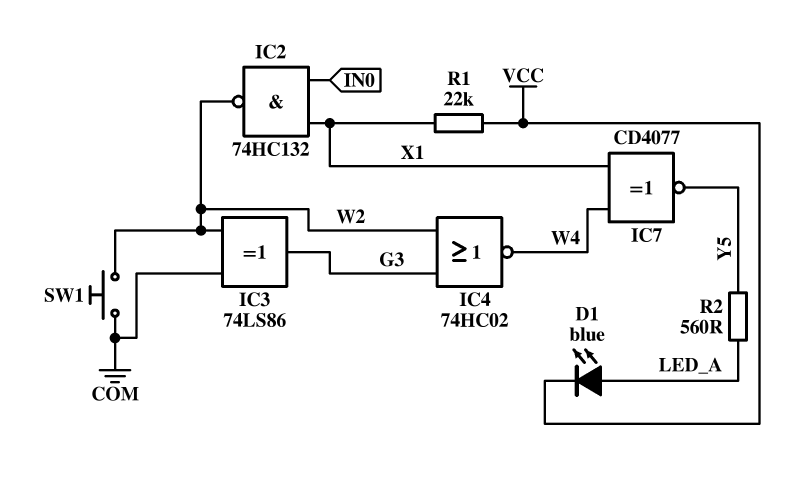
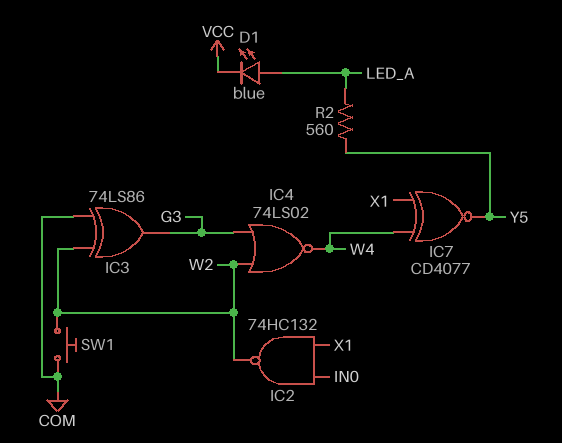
IC4: NOR 74HC02 (in G3, in W2, out W4) -> NOR 74LS02 (in G3, in W2, out W4)
R1: 22k (VCC, X1) -> none

